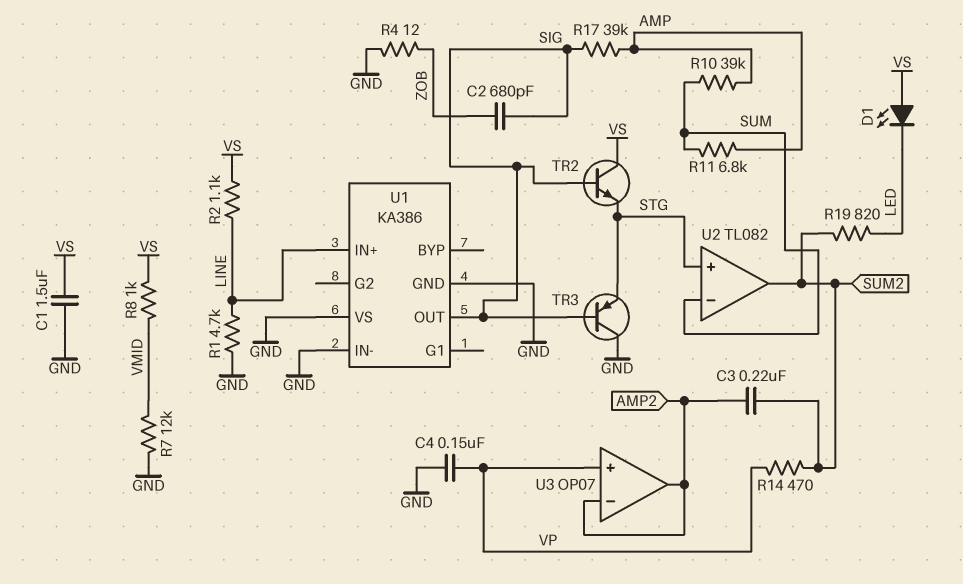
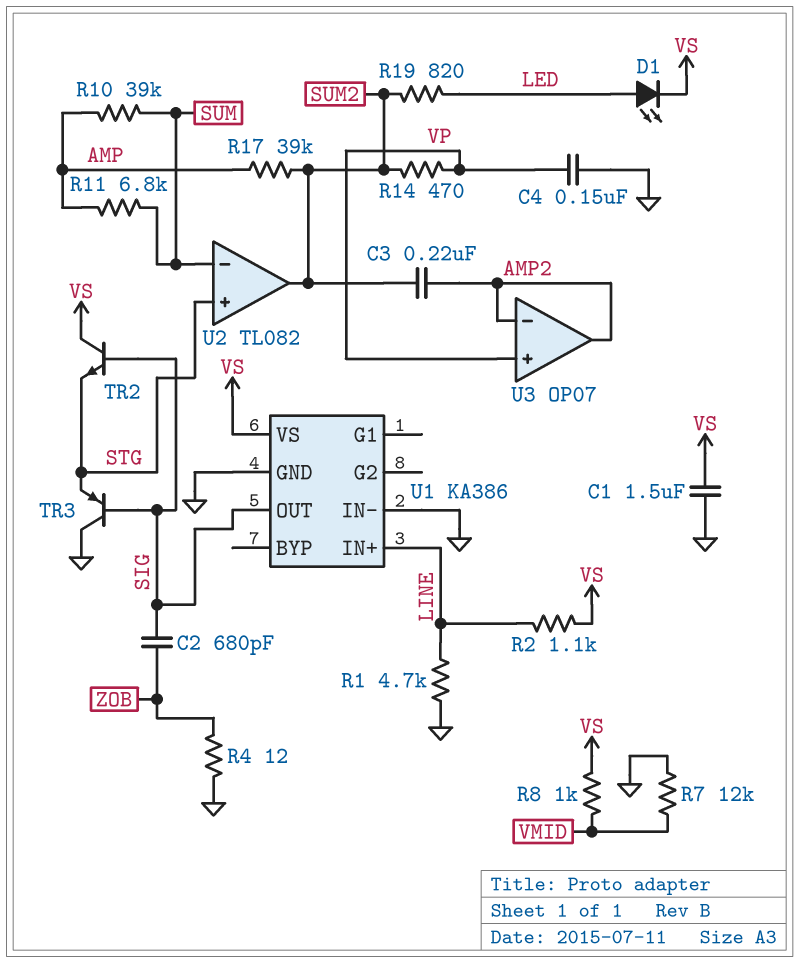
D1: LED (A VS, K LED) -> LED (A LED, K VS)
R17: 39k (AMP, SIG) -> 39k (AMP, SUM2)
U1 pin VS: GND -> VS

